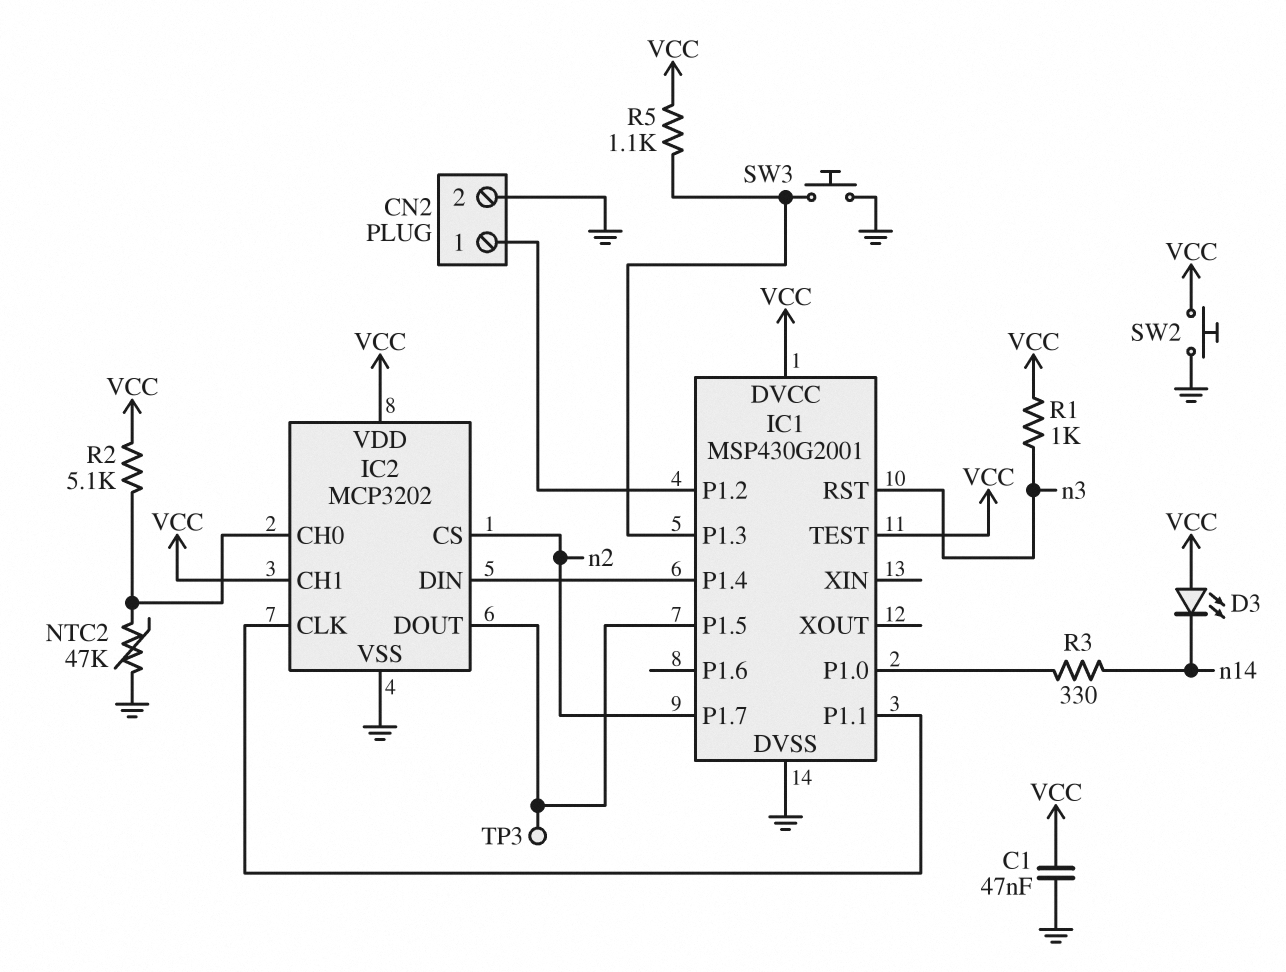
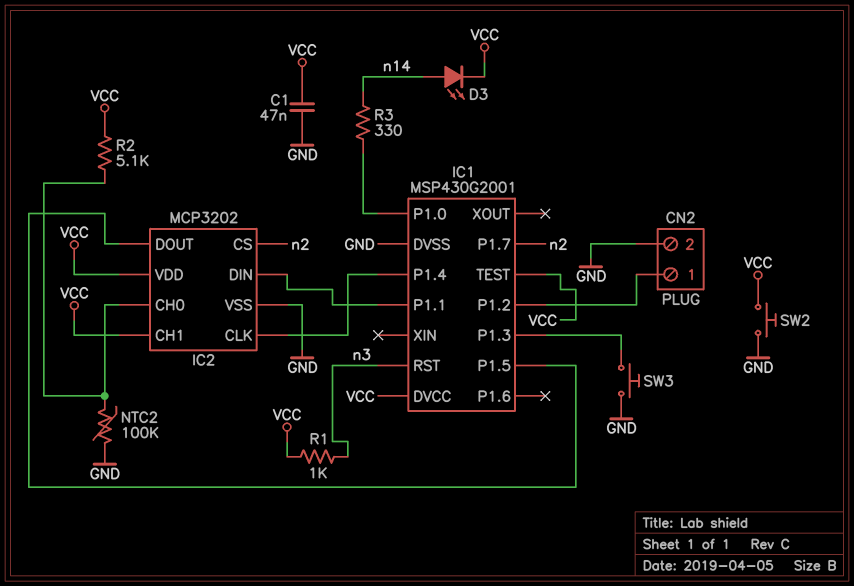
D3: LED (A VCC, K n14) -> LED (A n14, K VCC)
IC2 pin CLK: IC1/P1.1 -> IC1/P1.4
IC2 pin DIN: IC1/P1.4 -> IC1/P1.1
NTC2: 47k (GND, IC2/CH0) -> 100k (GND, IC2/CH0)
R5: 1.1k (IC1/P1.3, VCC) -> none
TP3: test point (IC1/P1.5) -> none

